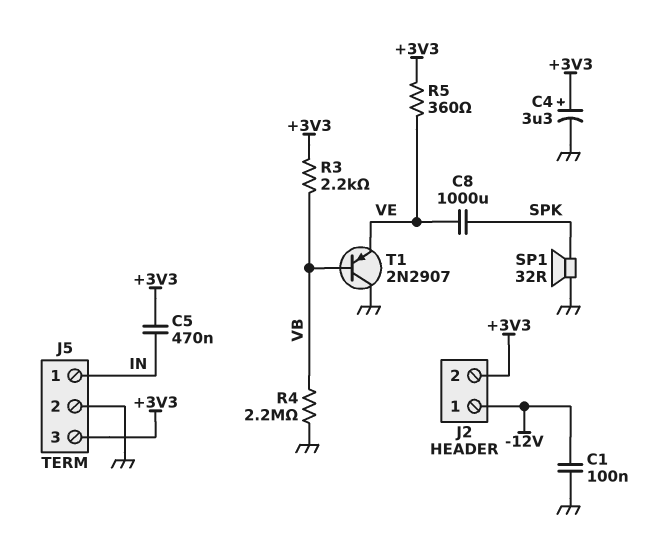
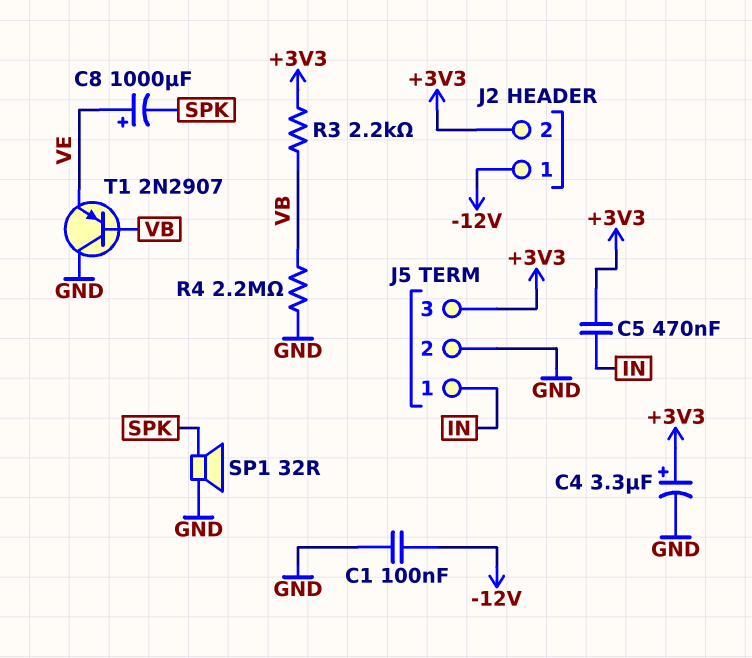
C8: 1000uF (SPK, VE) -> 1000uF (plus VE, minus SPK)
R5: 360 (+3V3, VE) -> none

